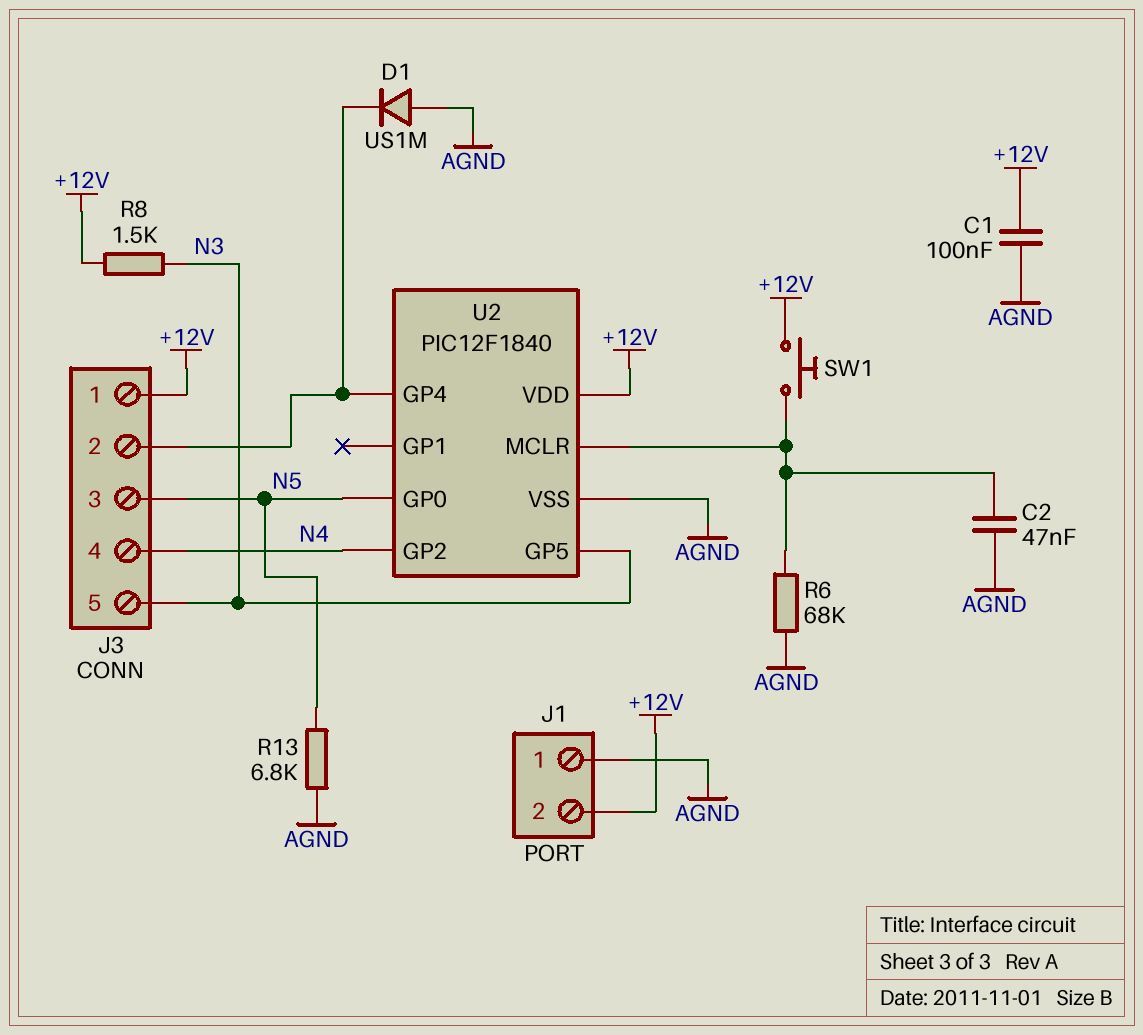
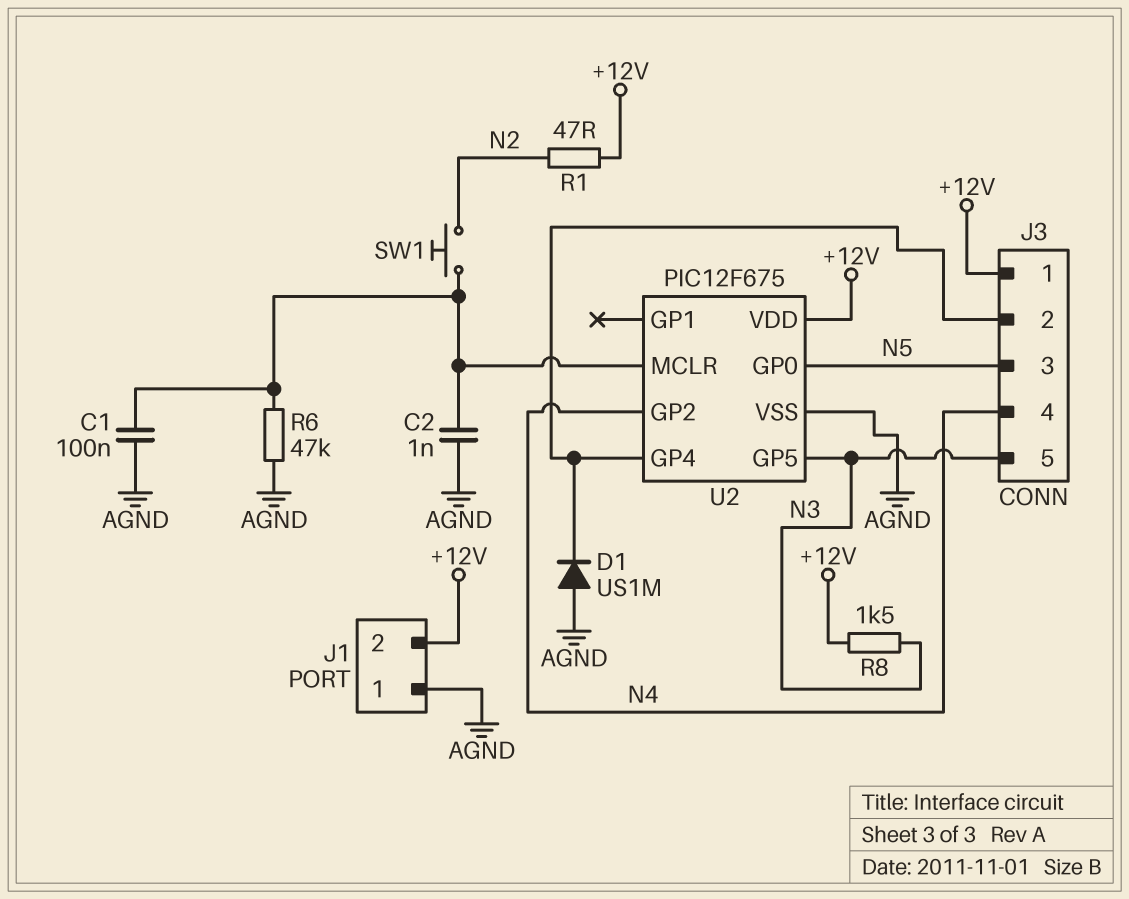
C1: 100nF (+12V, AGND) -> 100nF (AGND, U2/MCLR)
C2: 47nF (AGND, U2/MCLR) -> 1nF (AGND, U2/MCLR)
R1: none -> 47 (+12V, N2)
R6: 68k (AGND, U2/MCLR) -> 47k (AGND, U2/MCLR)
R13: 6.8k (AGND, N5) -> none
SW1: button (+12V, U2/MCLR) -> button (N2, U2/MCLR)
U2: PIC12F1840 -> PIC12F675

